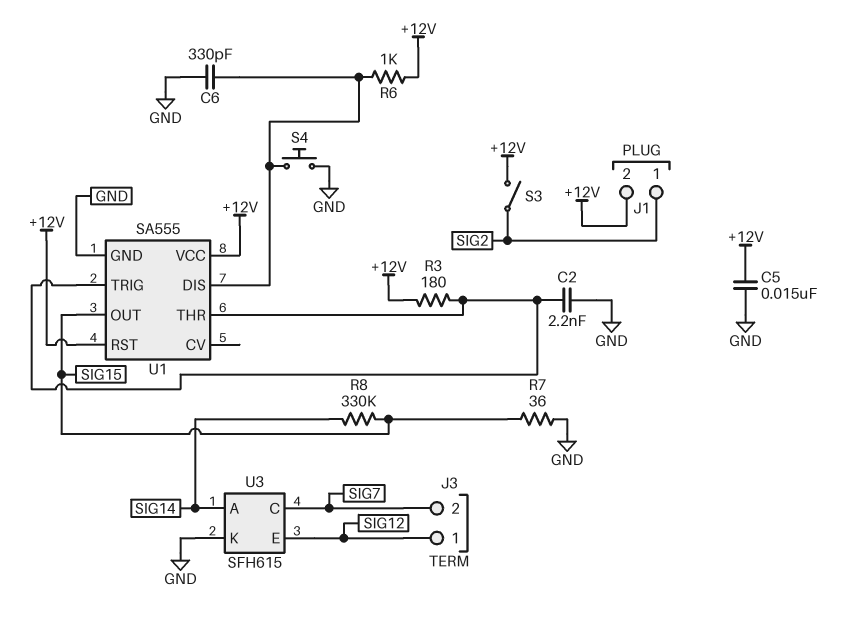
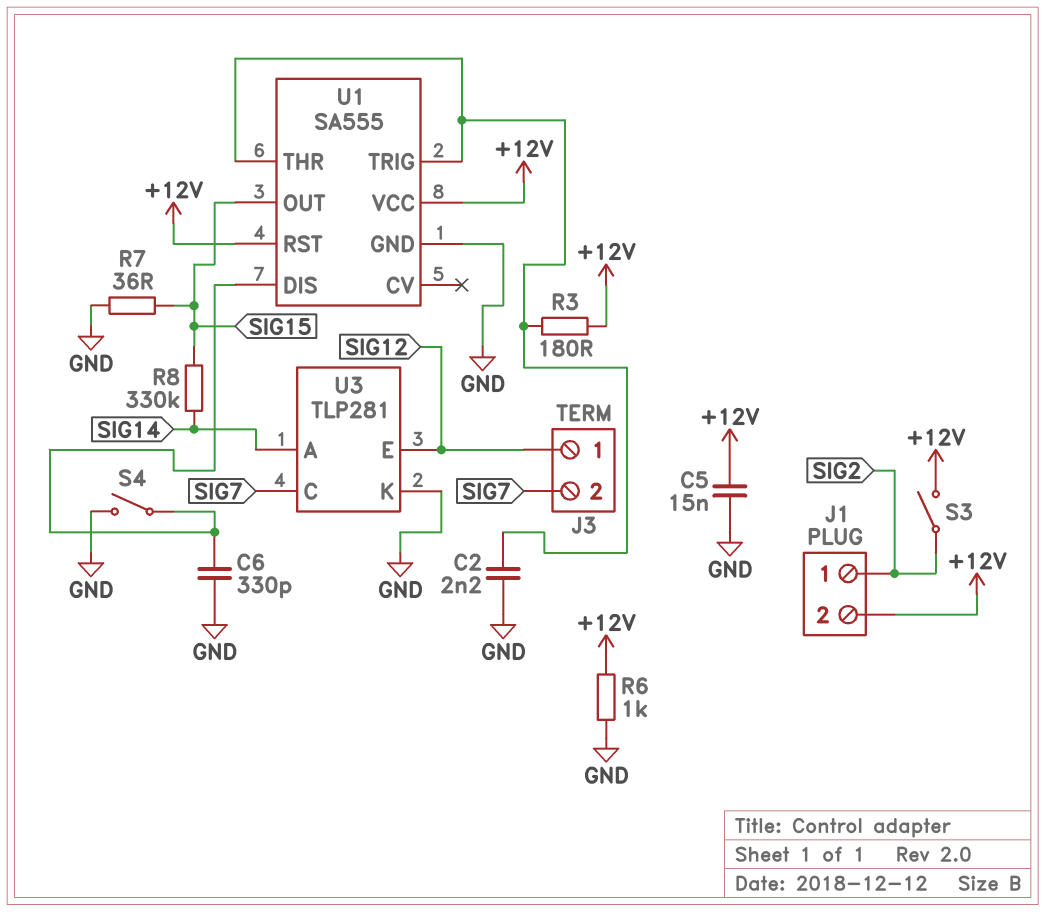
R6: 1k (+12V, U1/DIS) -> 1k (+12V, GND)
S4: button (GND, U1/DIS) -> switch (GND, U1/DIS)
U3: SFH615 -> TLP281

